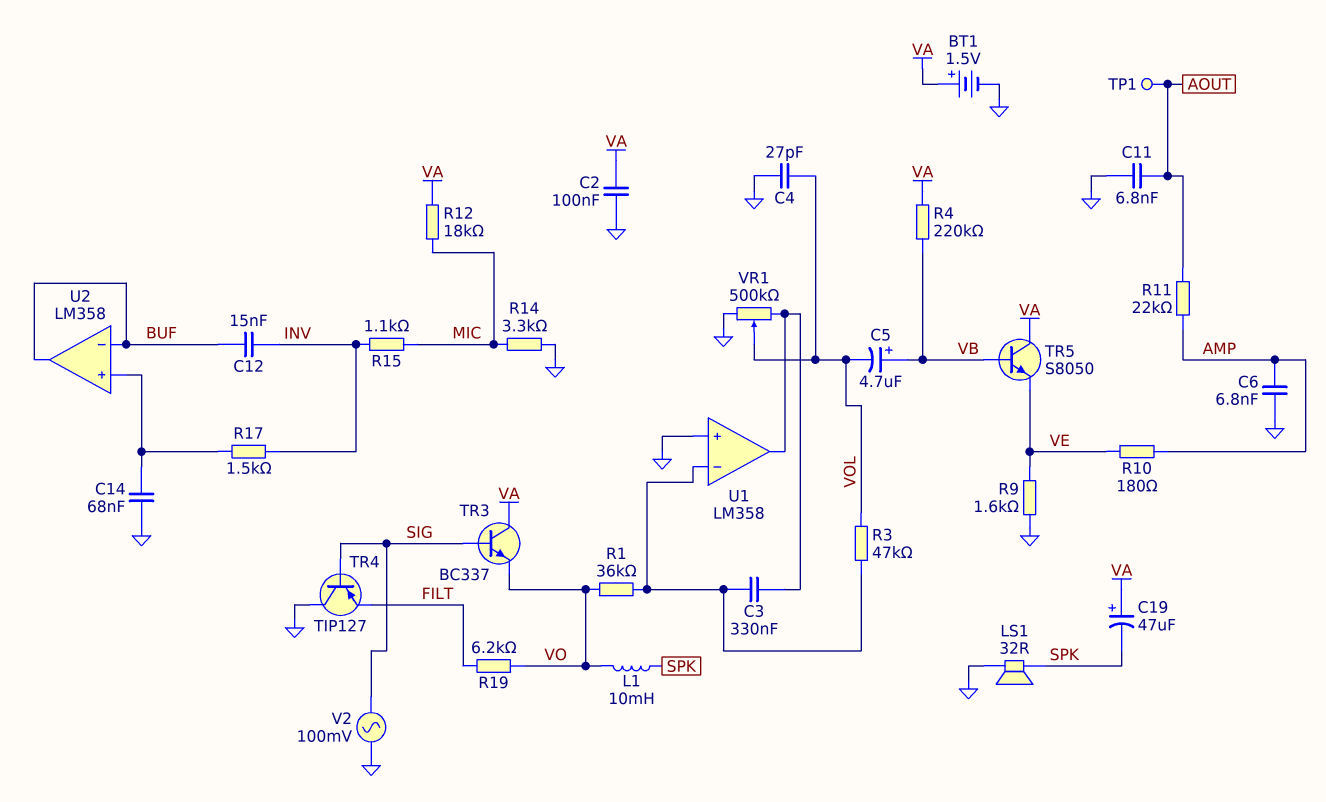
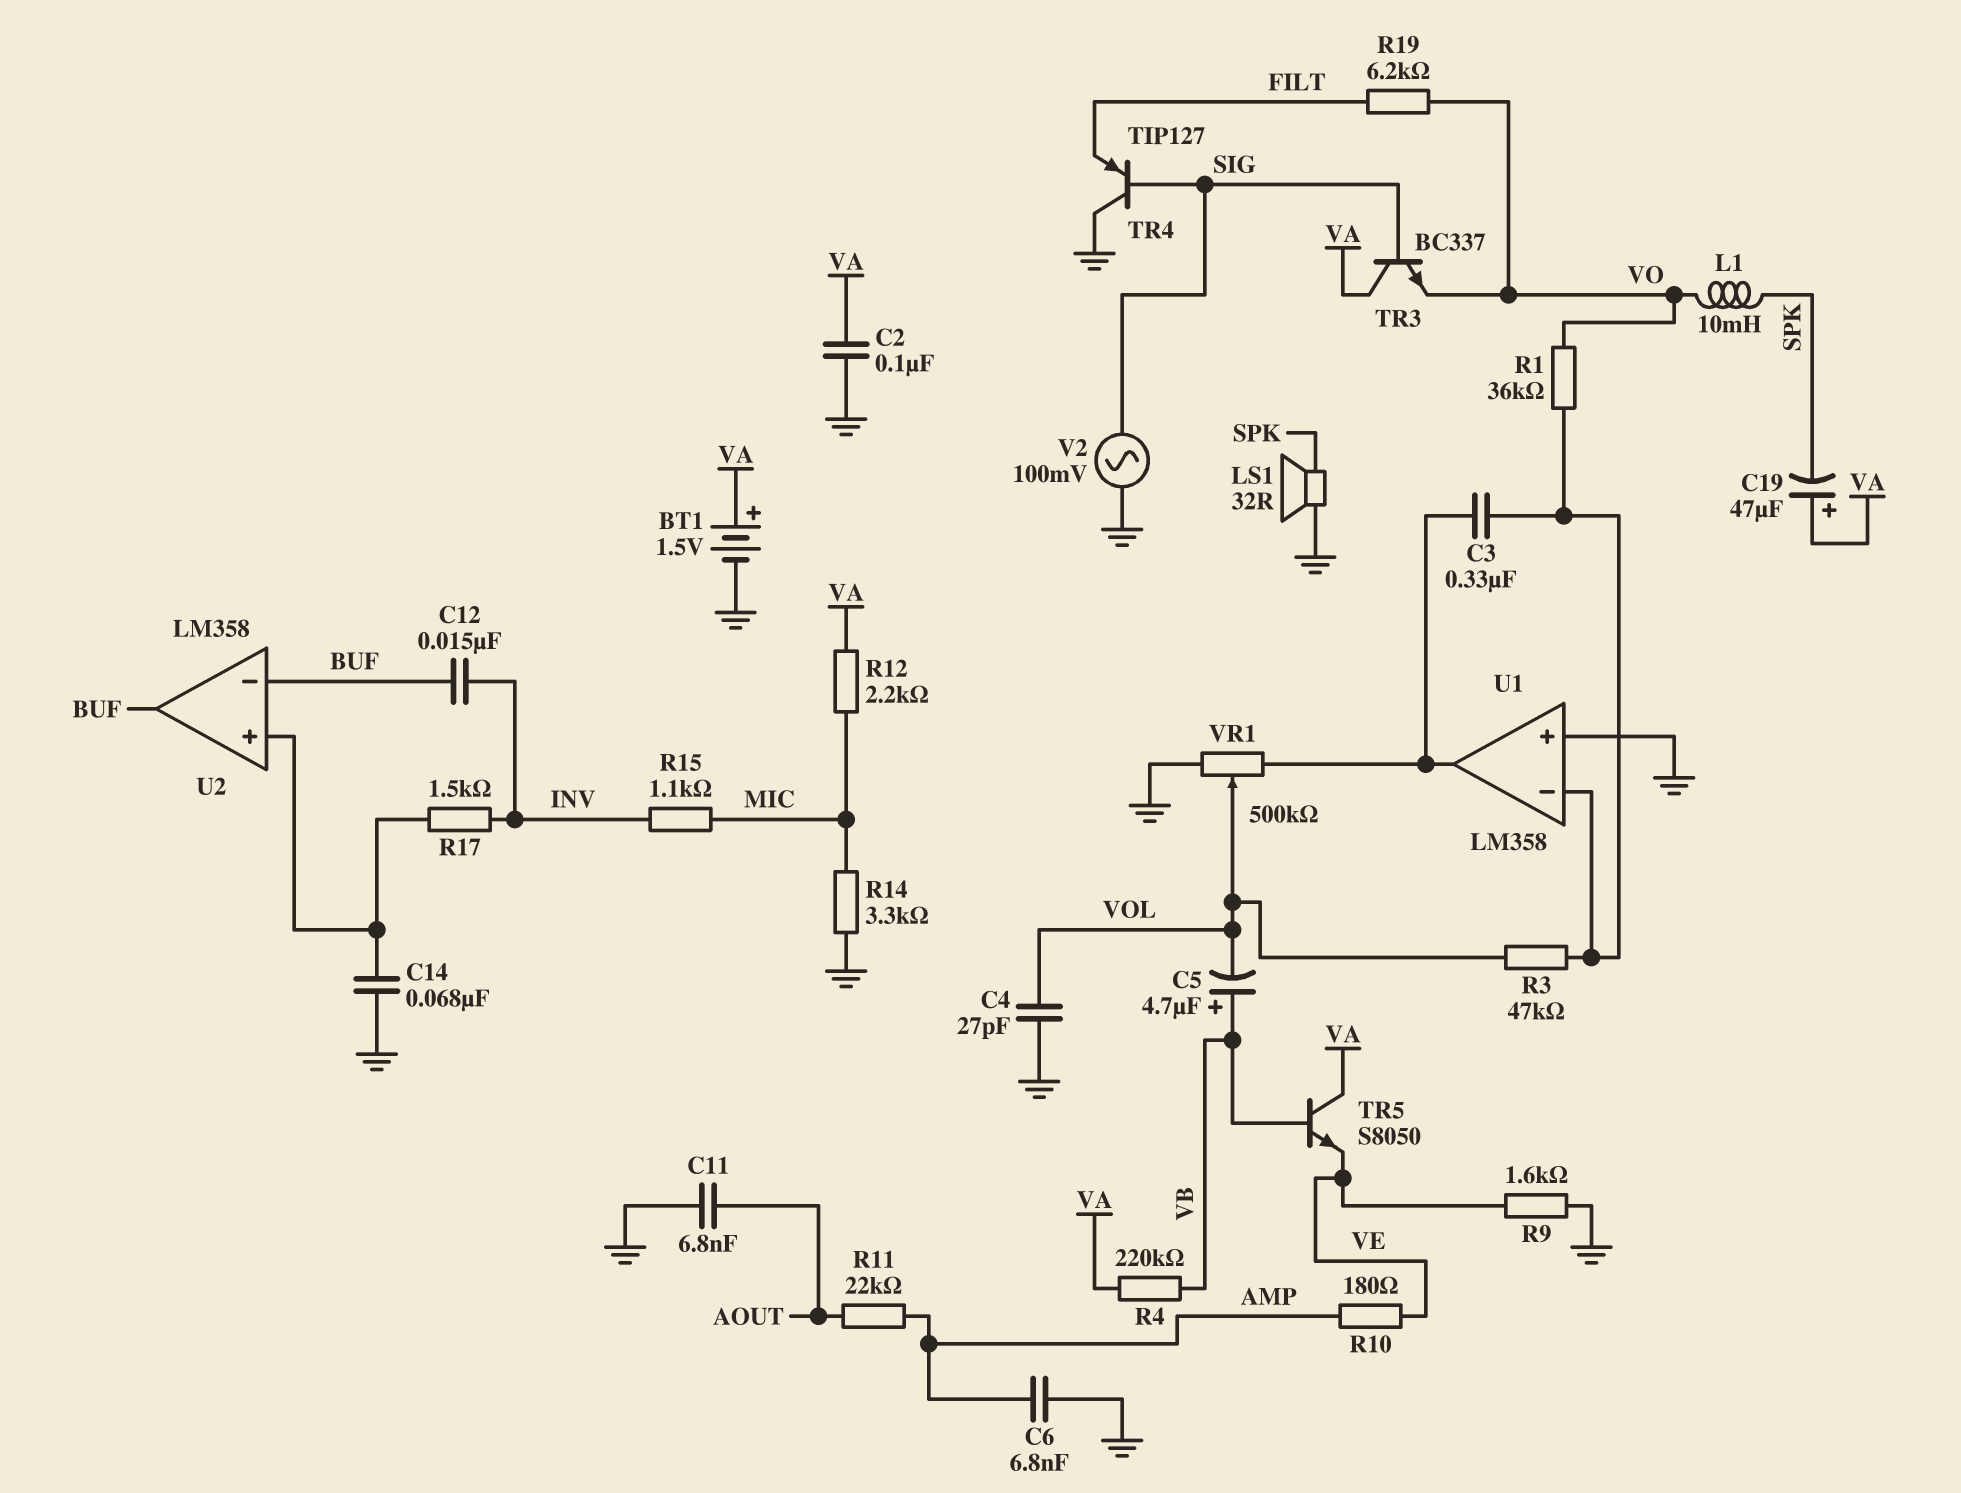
R12: 18k (MIC, VA) -> 2.2k (MIC, VA)
TP1: test point (AOUT) -> none

